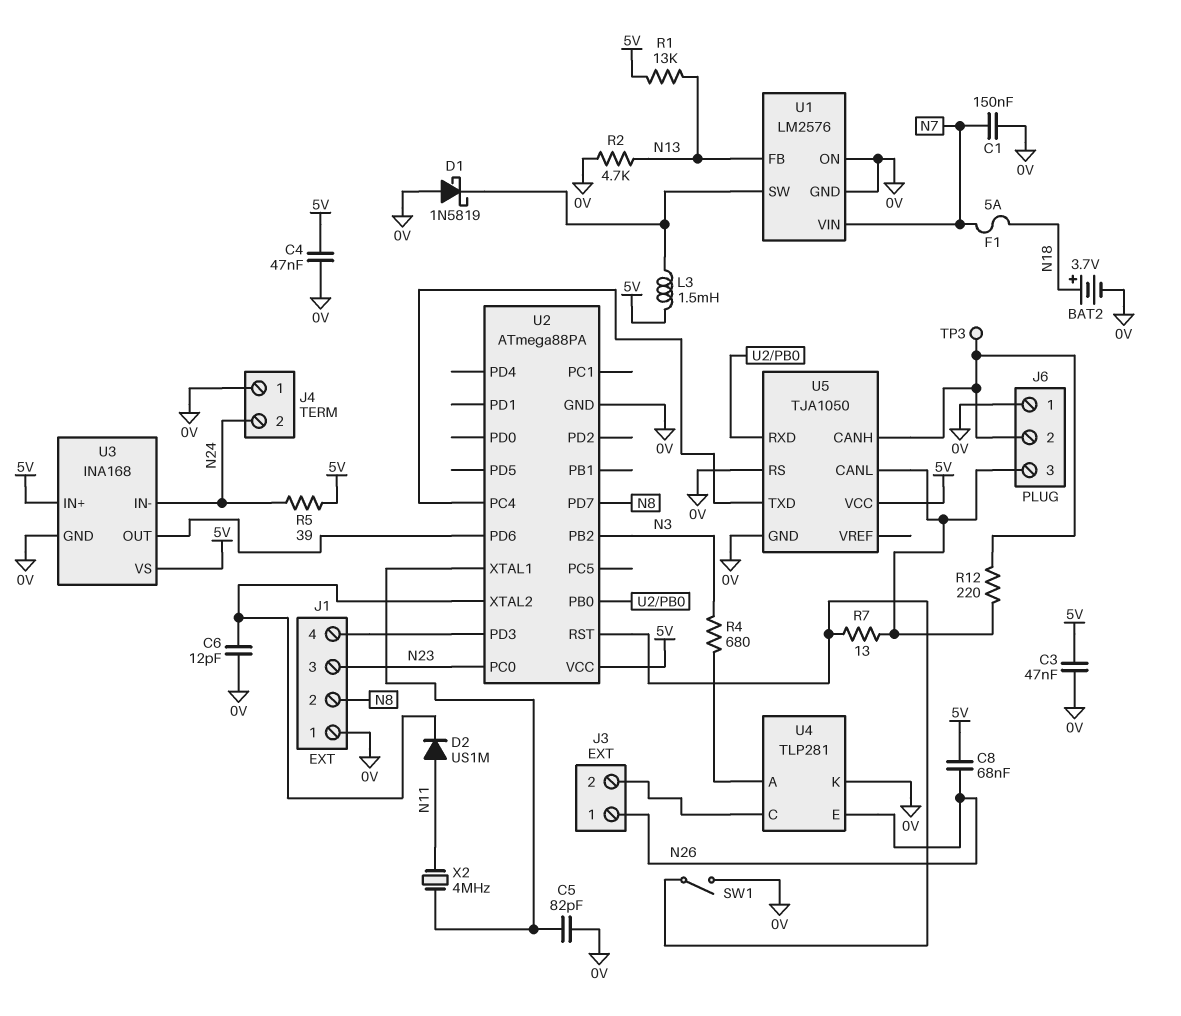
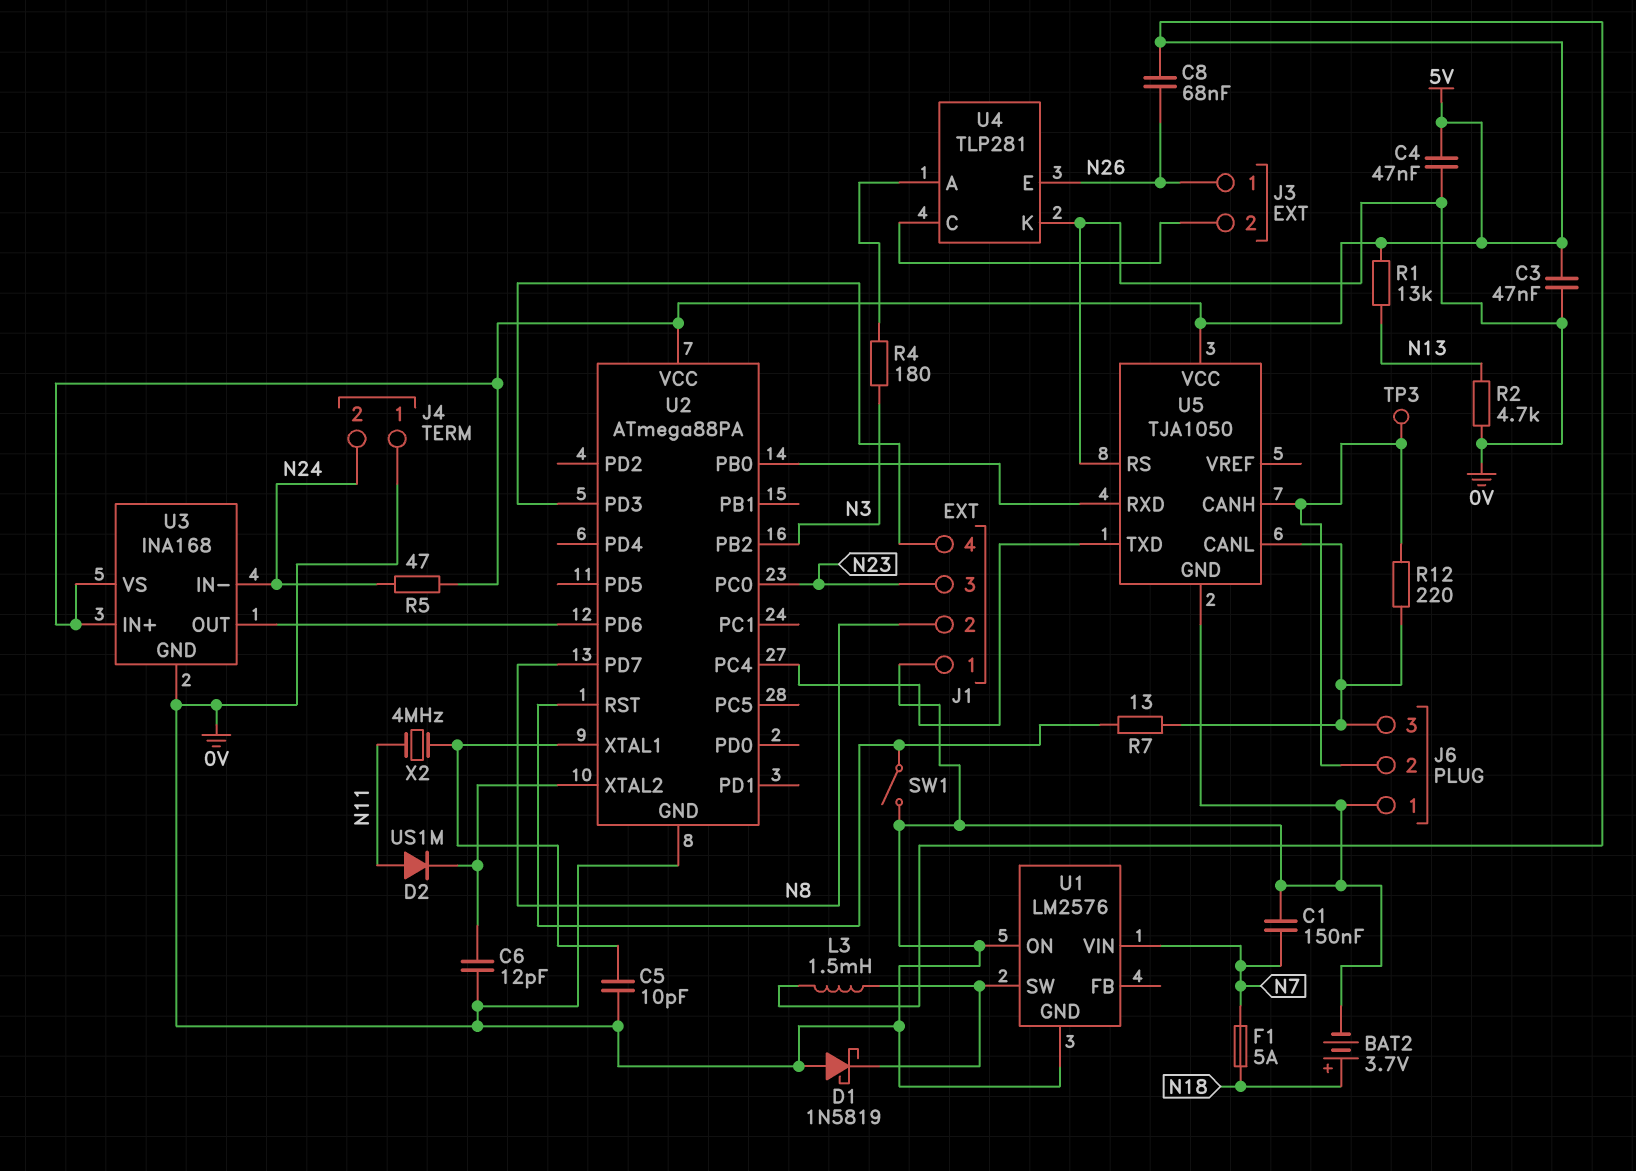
C5: 82pF (0V, U2/XTAL1) -> 10pF (0V, U2/XTAL1)
R4: 680 (N3, U4/A) -> 180 (N3, U4/A)
R5: 39 (5V, N24) -> 47 (5V, N24)
U1 pin FB: N13 -> none

